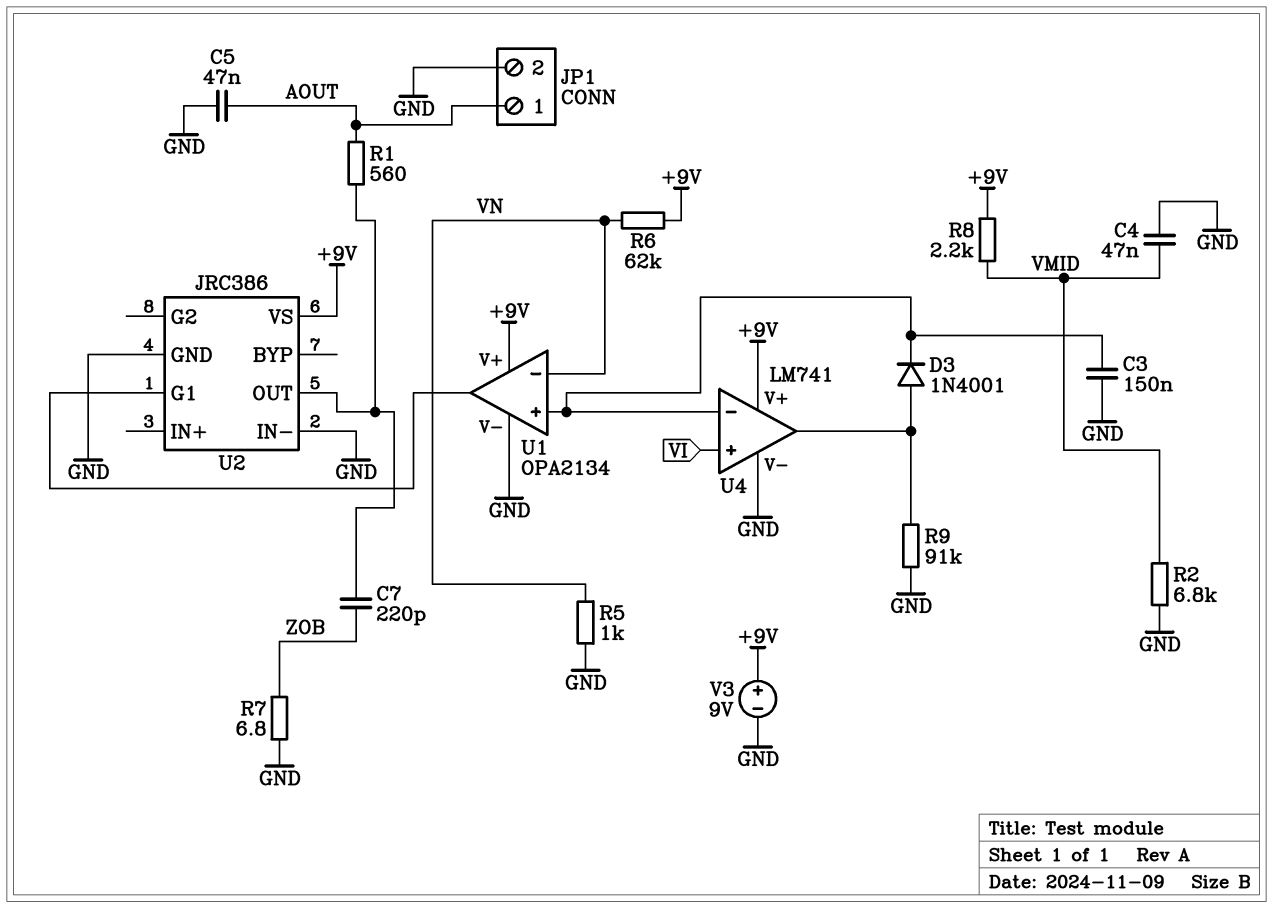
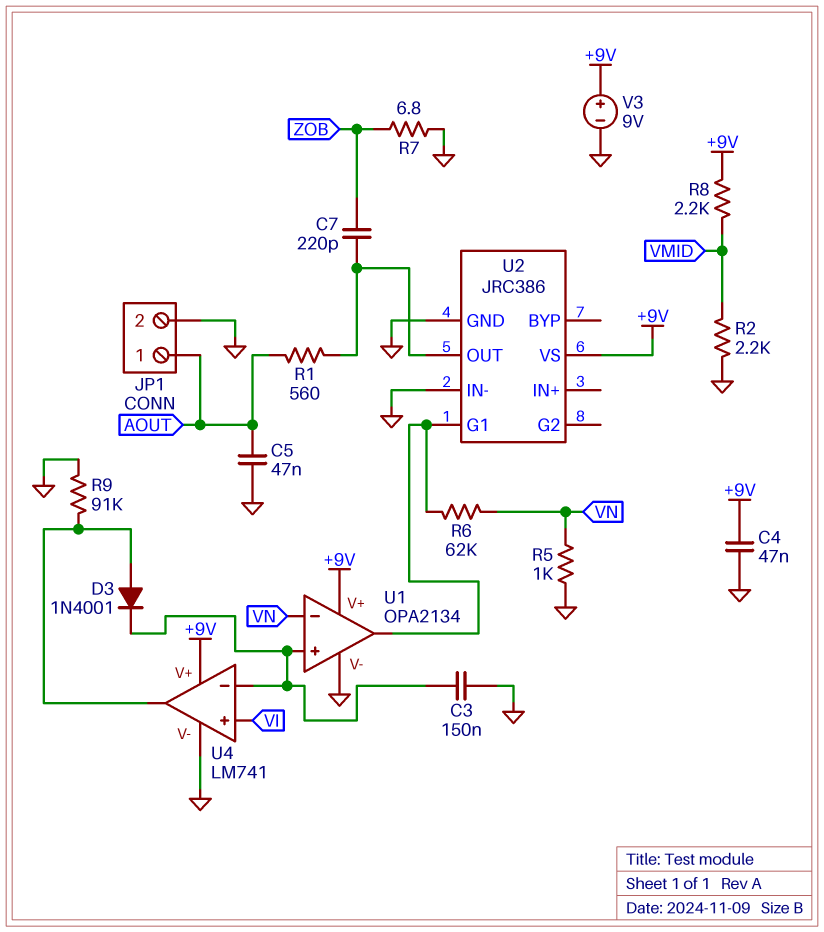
C4: 47nF (GND, VMID) -> 47nF (+9V, GND)
R2: 6.8k (GND, VMID) -> 2.2k (GND, VMID)
R6: 62k (+9V, VN) -> 62k (U1/out, VN)

